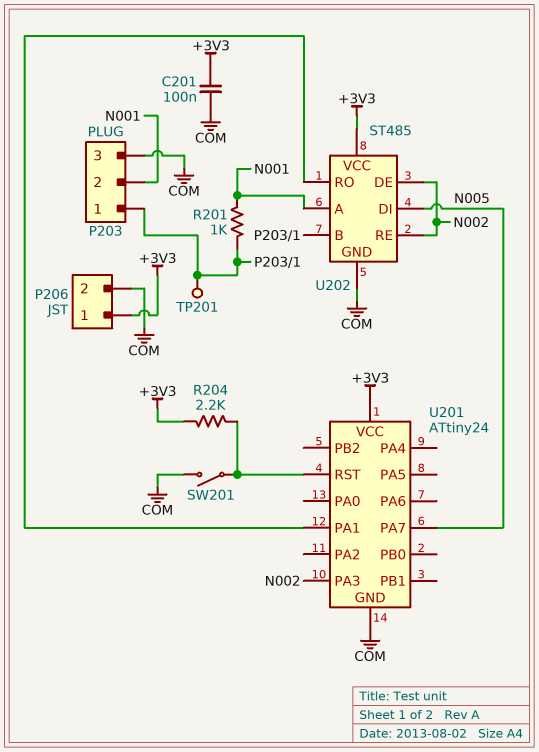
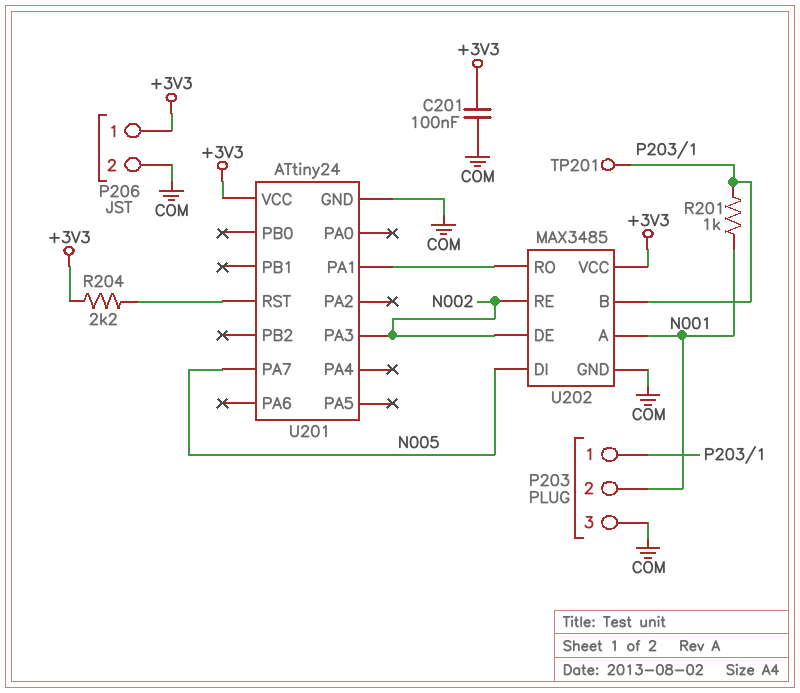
SW201: switch (COM, U201/RST) -> none
U202: ST485 -> MAX3485

